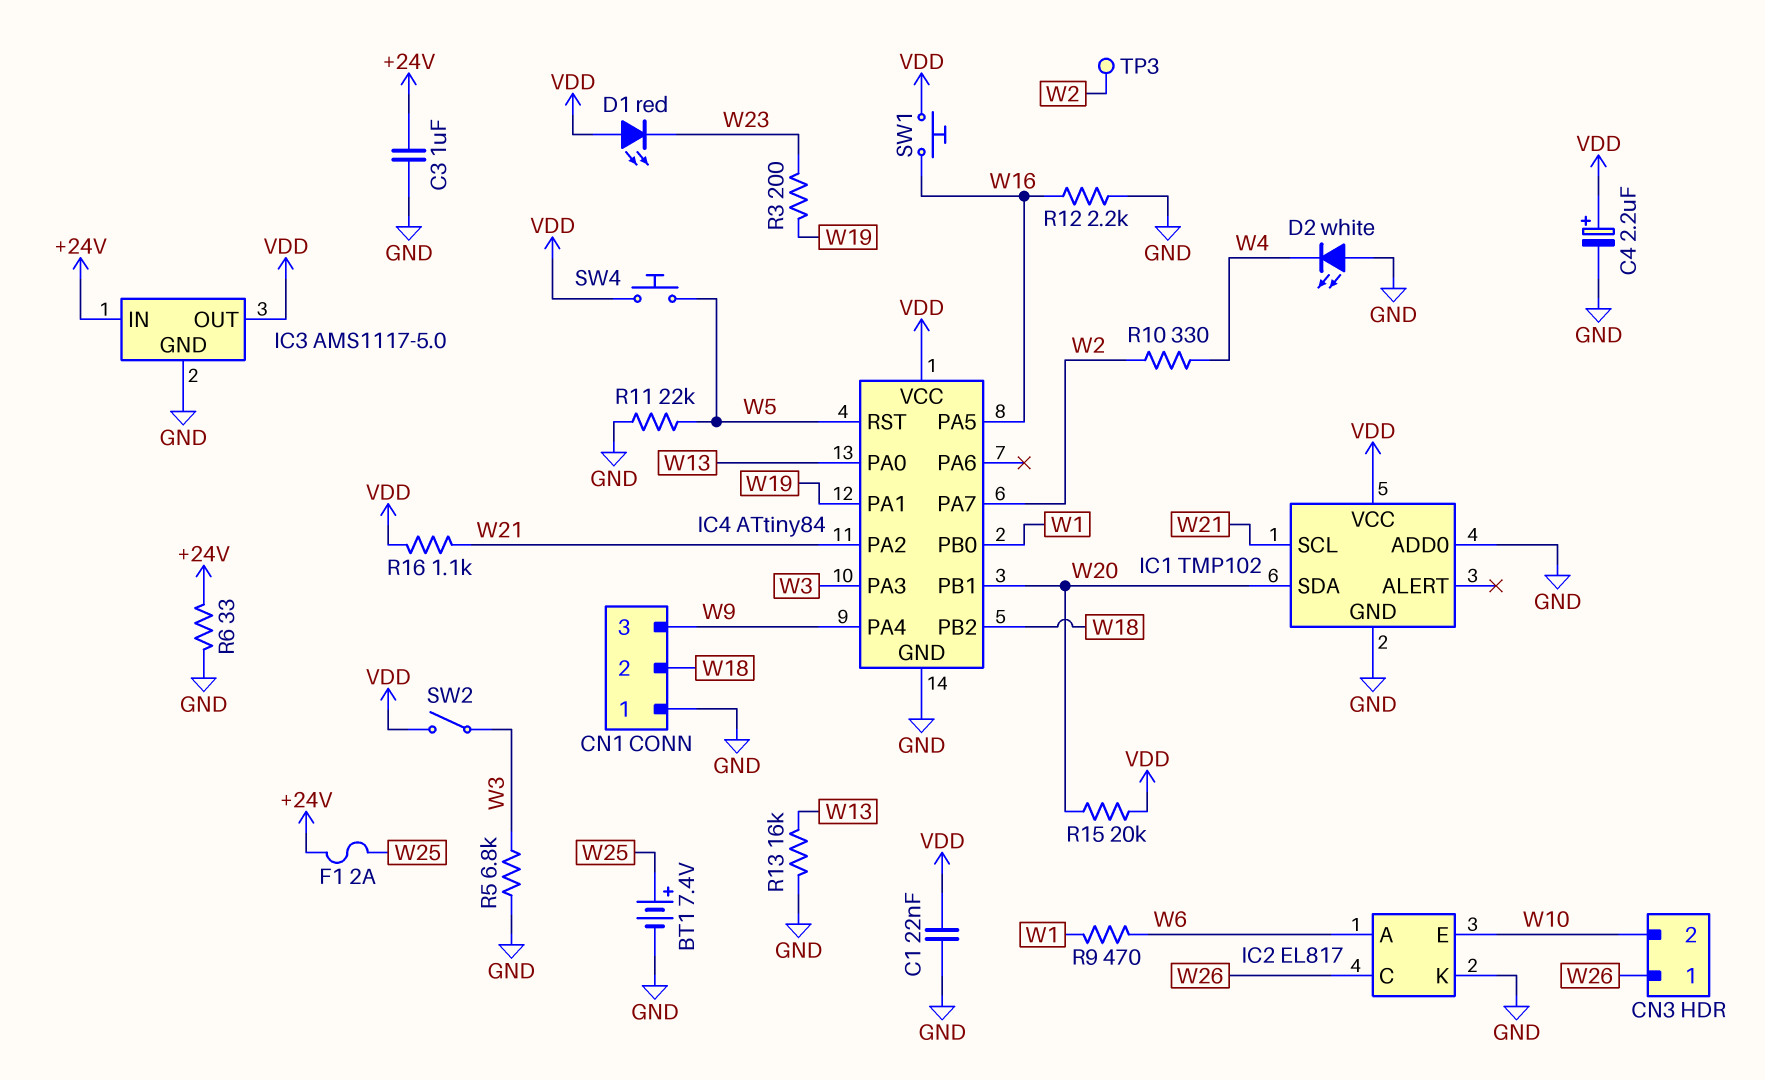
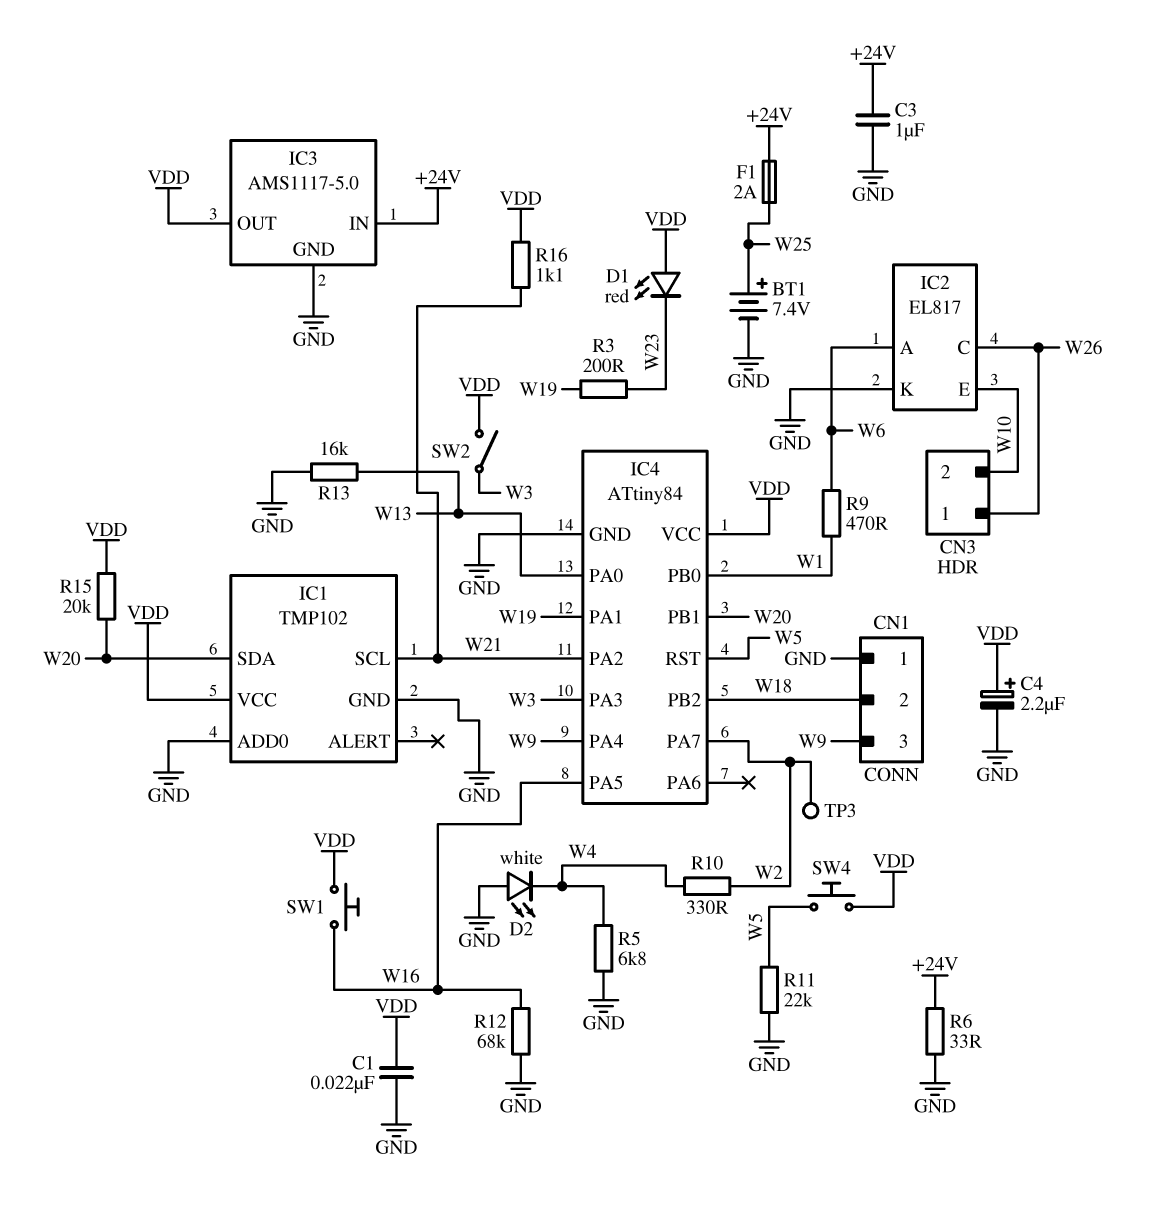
R5: 6.8k (GND, W3) -> 6.8k (GND, W4)
R12: 2.2k (GND, W16) -> 68k (GND, W16)

